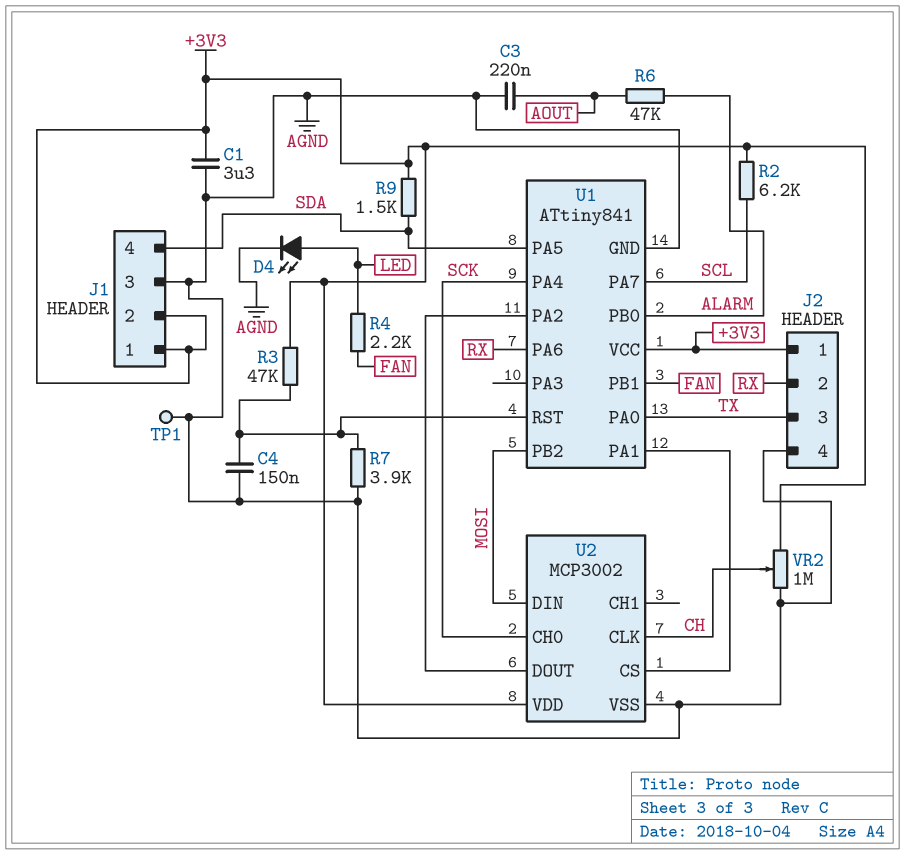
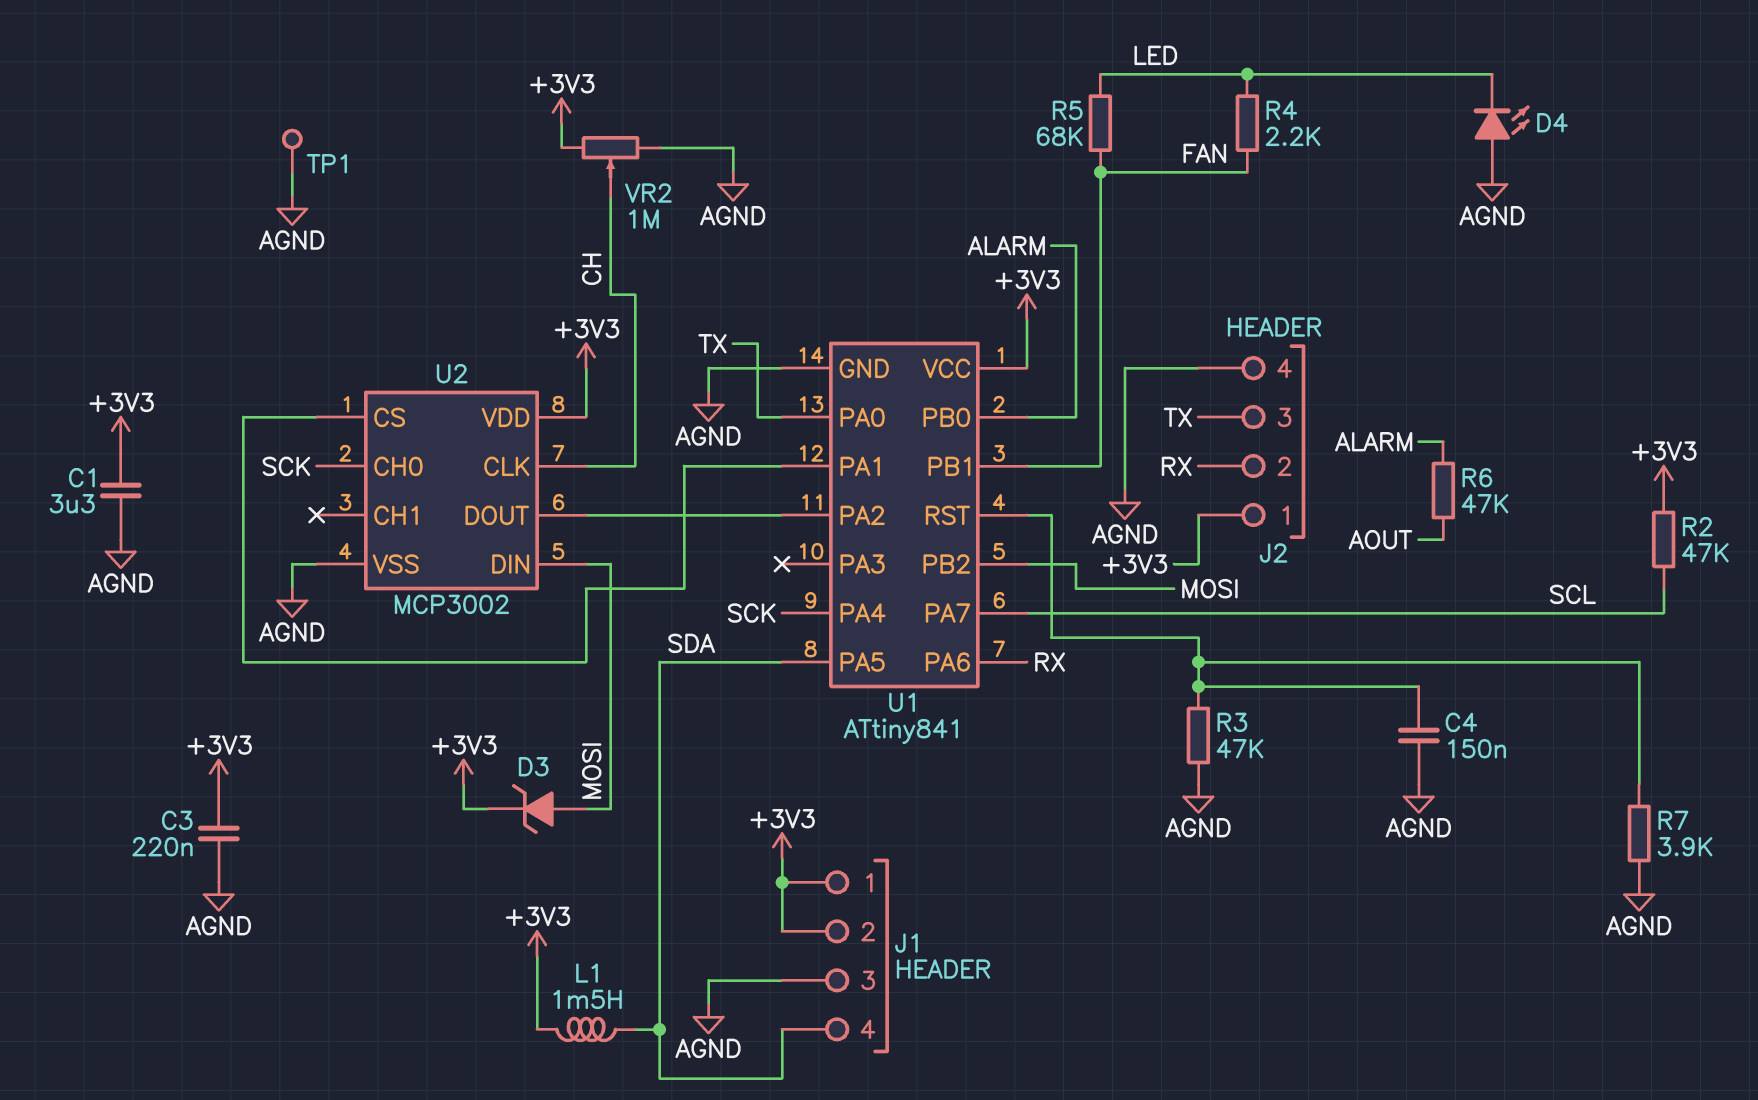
C3: 220nF (AGND, AOUT) -> 220nF (+3V3, AGND)
D3: none -> zener (A MOSI, K +3V3)
D4: LED (A LED, K AGND) -> LED (A AGND, K LED)
L1: none -> 1.5mH (+3V3, SDA)
R2: 6.2k (+3V3, SCL) -> 47k (+3V3, SCL)
R3: 47k (+3V3, U1/RST) -> 47k (AGND, U1/RST)
R5: none -> 68k (FAN, LED)
R9: 1.5k (+3V3, SDA) -> none

